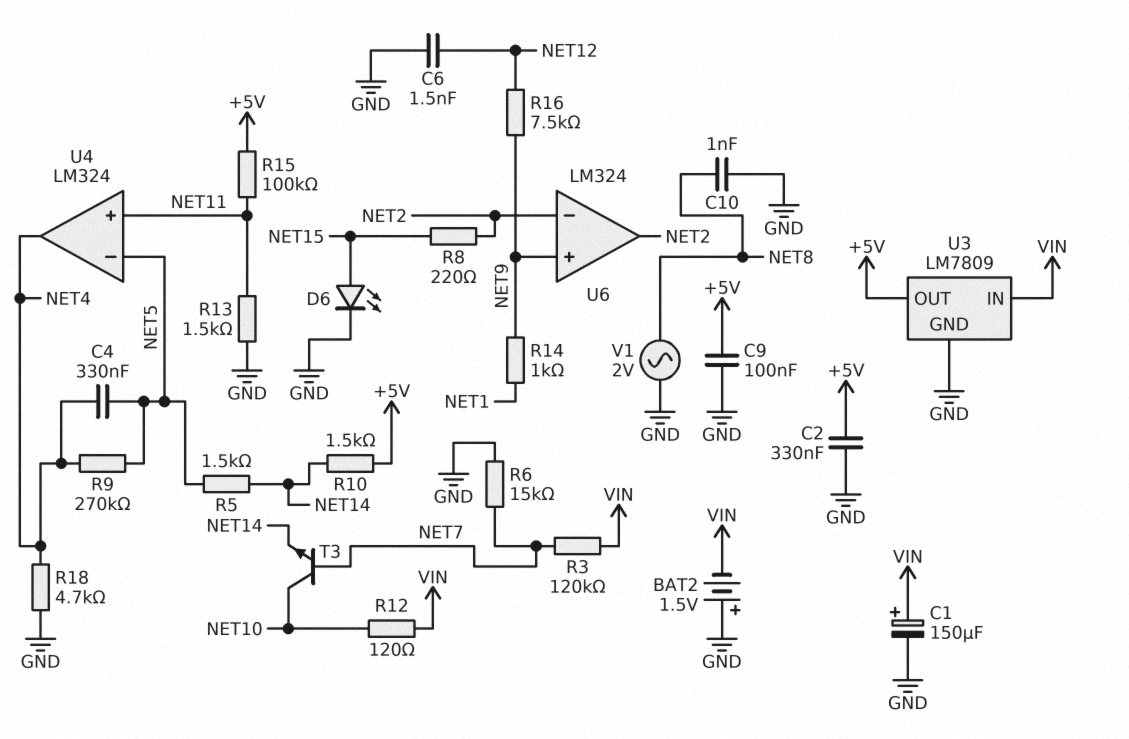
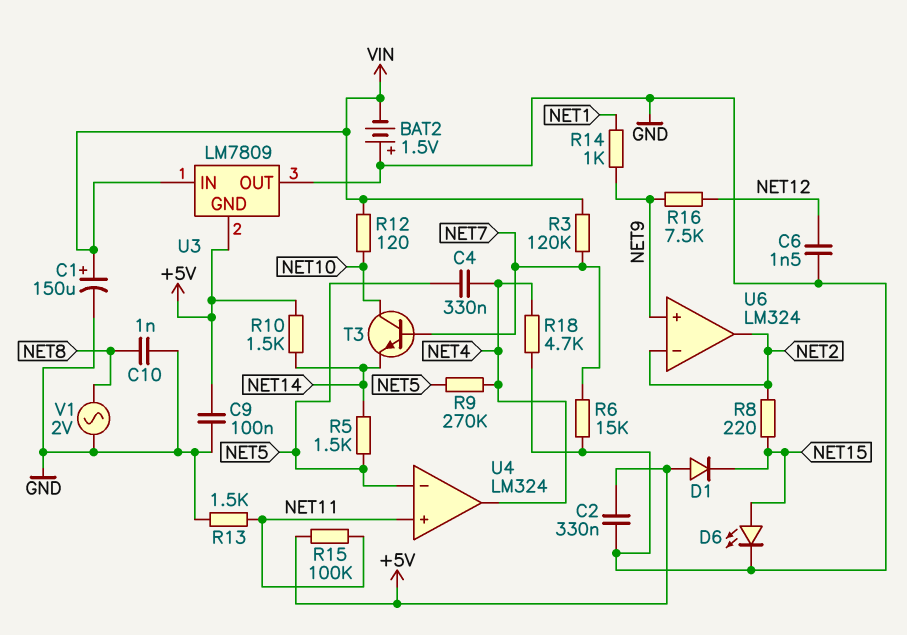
D1: none -> diode (A +5V, K NET15)
U3 pin GND: GND -> +5V
U3 pin OUT: +5V -> GND

